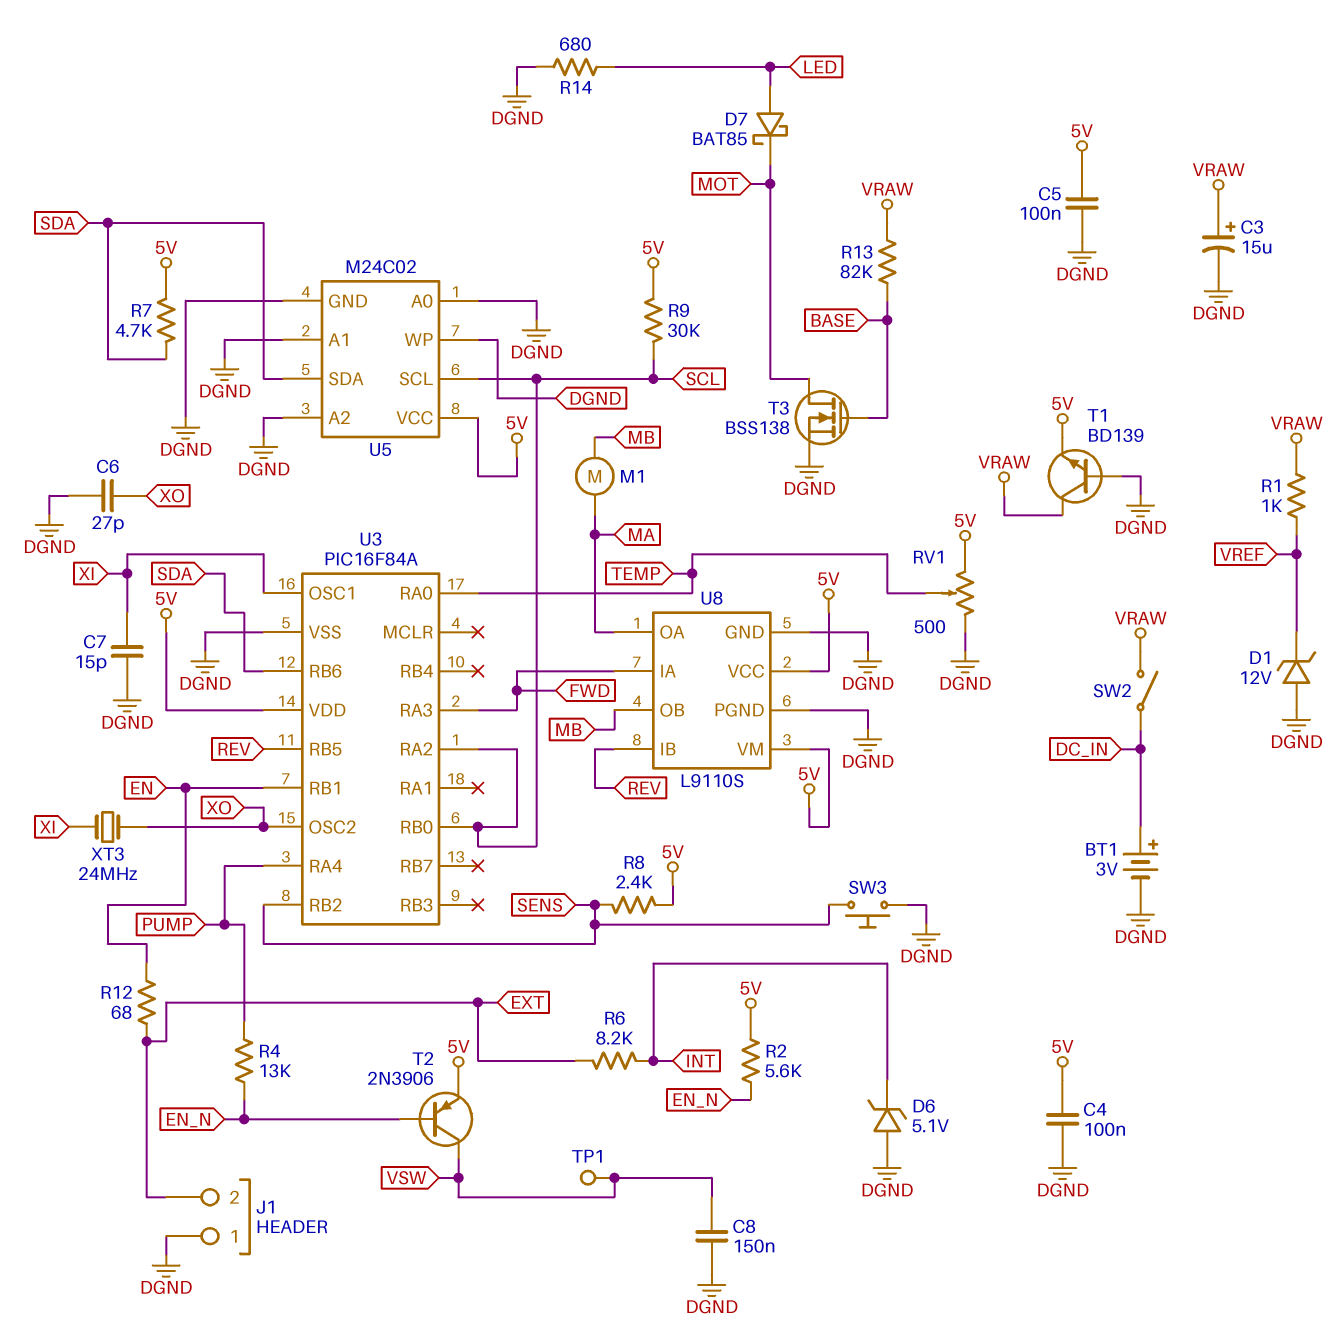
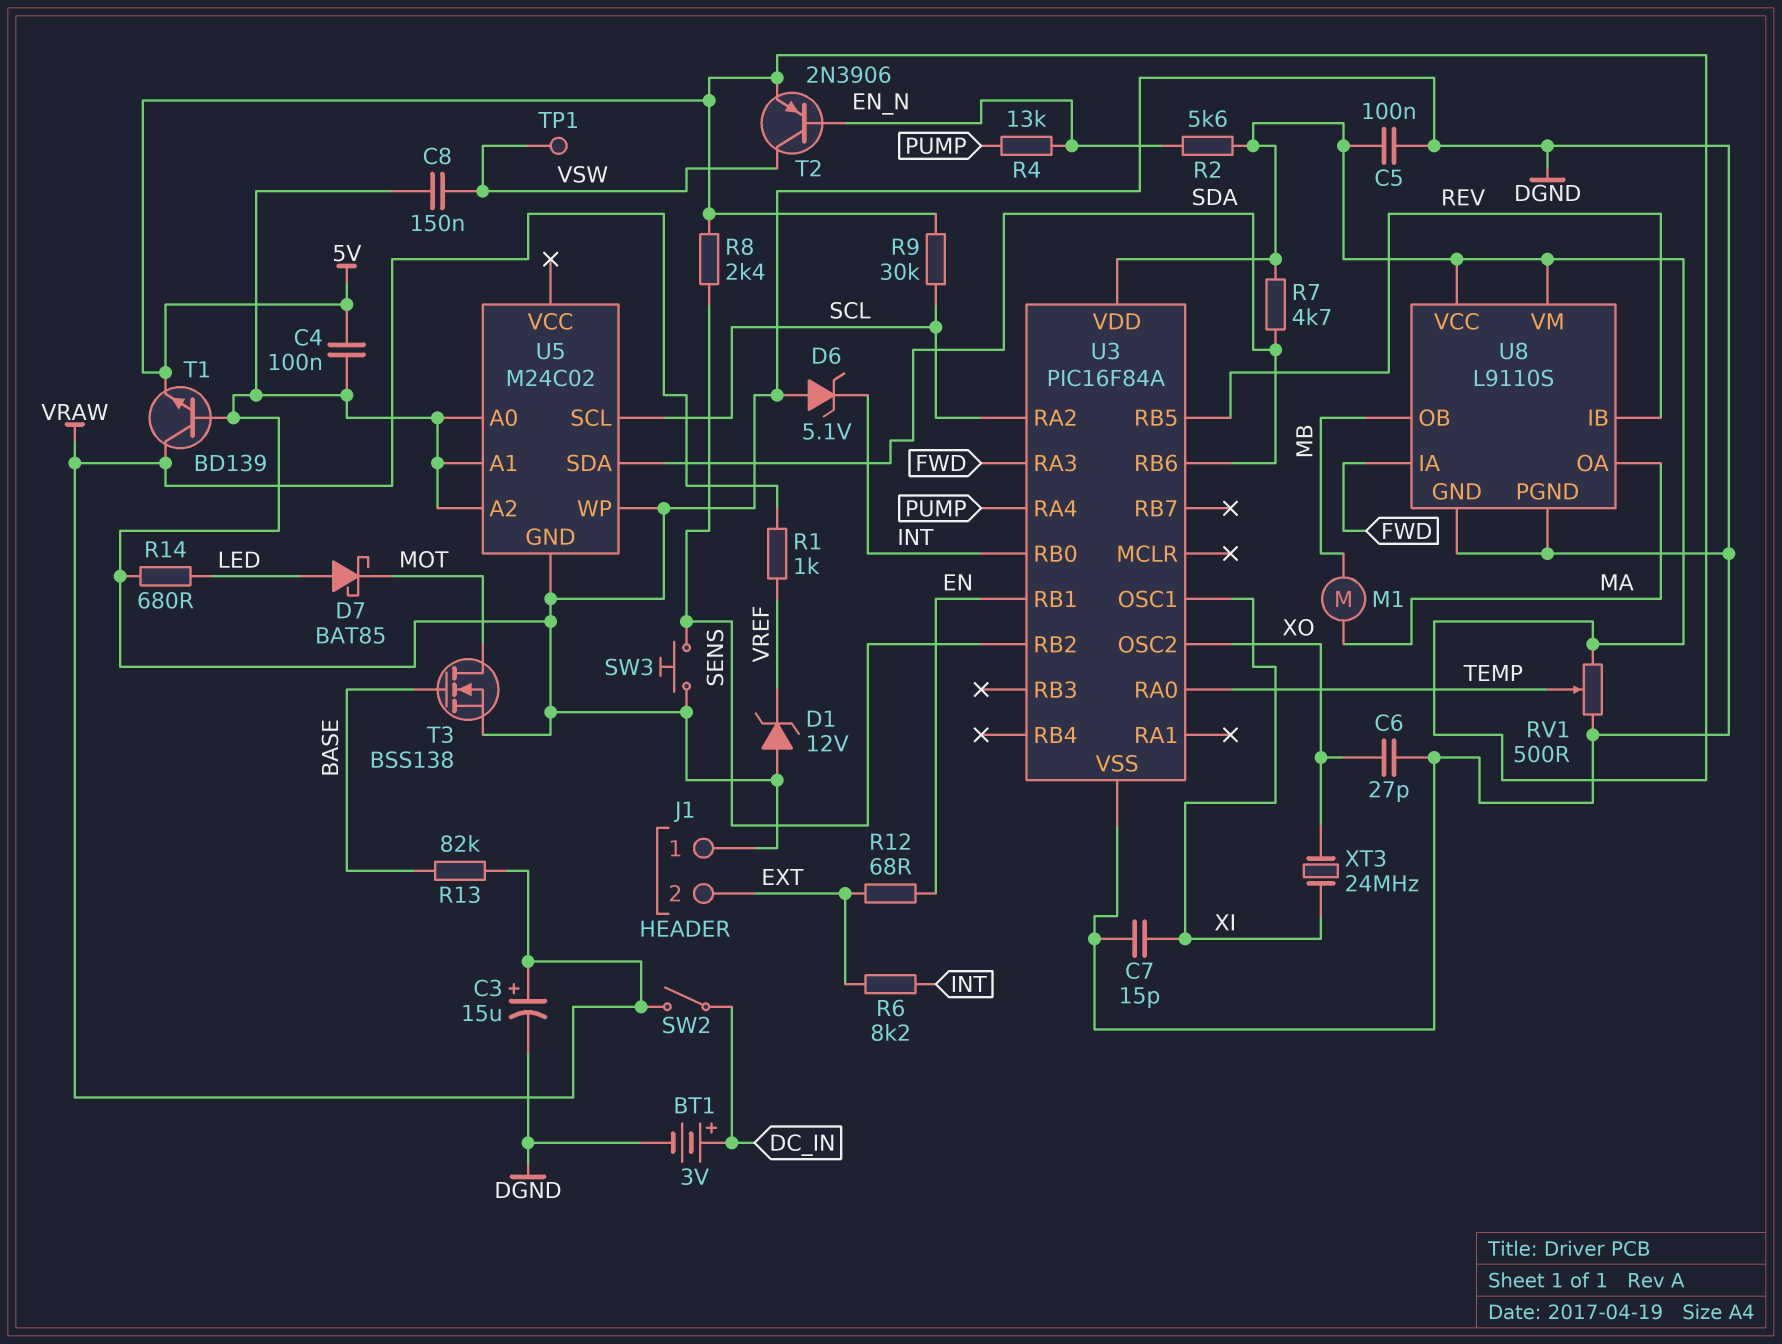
U3 pin RB0: SCL -> INT
U5 pin VCC: 5V -> none

